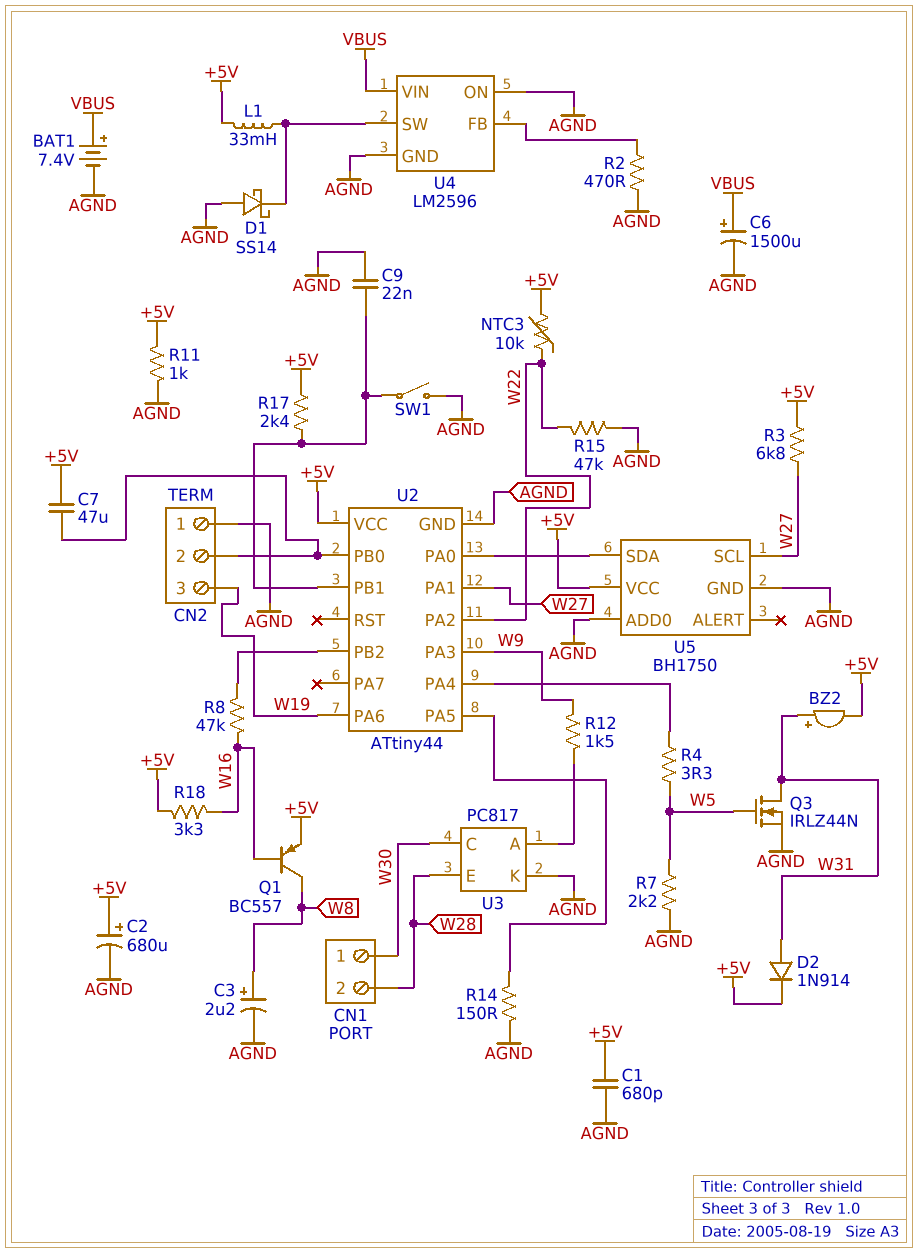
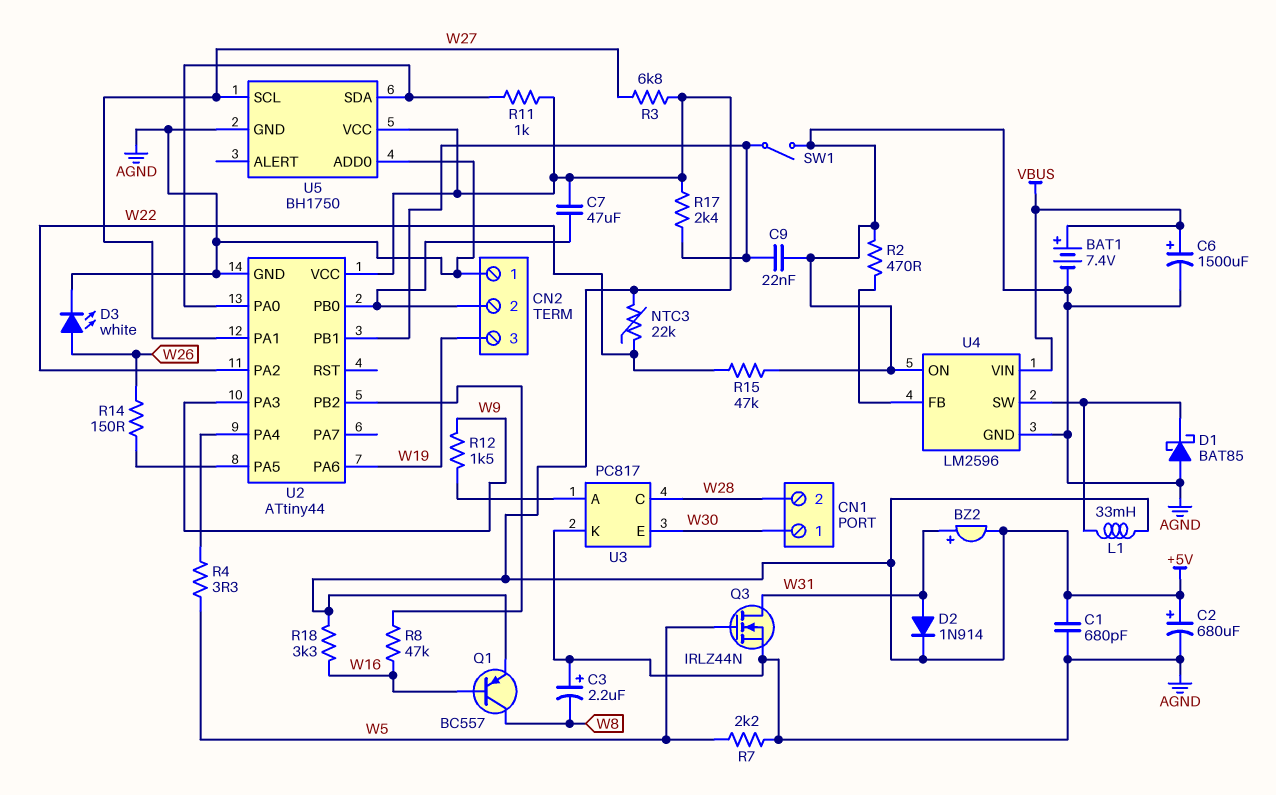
C3: 2.2uF (plus W8, minus AGND) -> 2.2uF (plus AGND, minus W8)
D1: schottky SS14 (A AGND, K U4/SW) -> schottky BAT85 (A AGND, K U4/SW)
D3: none -> LED white (A W26, K AGND)
NTC3: 10k (+5V, W22) -> 22k (+5V, W22)
R11: 1k (+5V, AGND) -> 1k (+5V, U2/PA0)
R14: 150 (AGND, U2/PA5) -> 150 (U2/PA5, W26)
U3 pin C: W30 -> W28
U3 pin E: W28 -> W30

